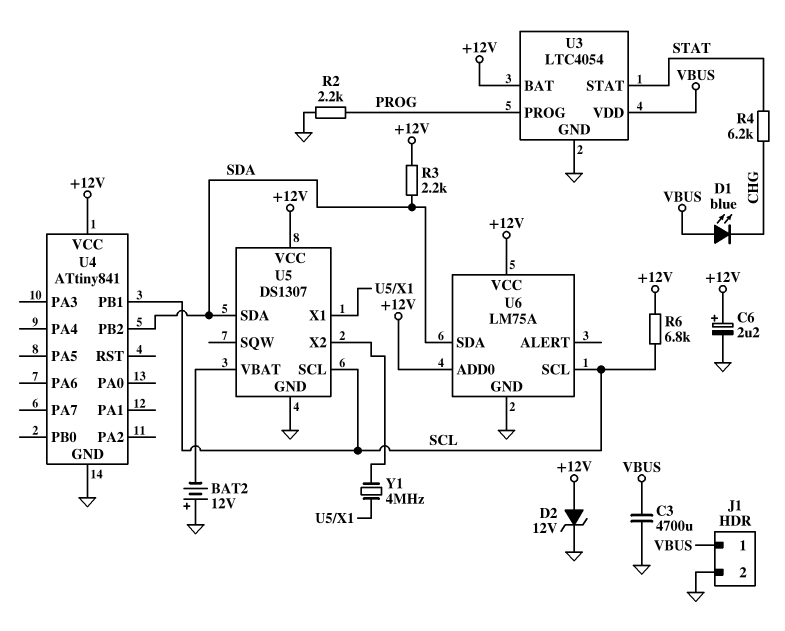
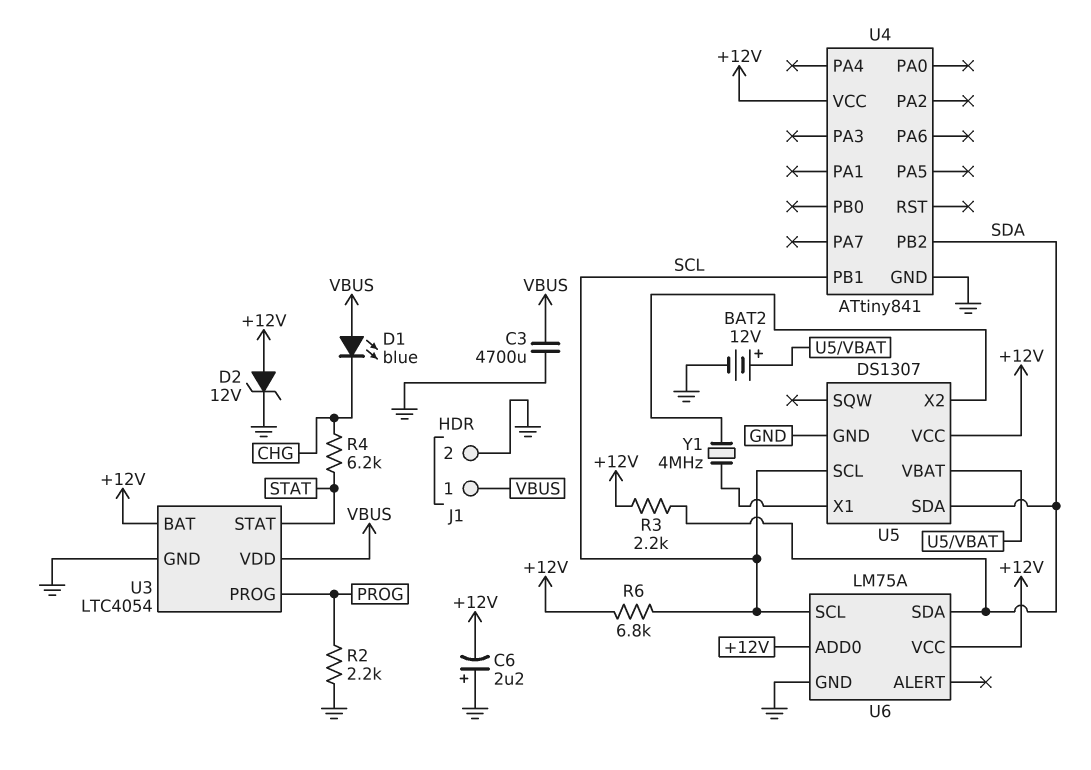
BAT2: 12V (plus GND, minus U5/VBAT) -> 12V (plus U5/VBAT, minus GND)
C6: 2.2uF (plus +12V, minus GND) -> 2.2uF (plus GND, minus +12V)

